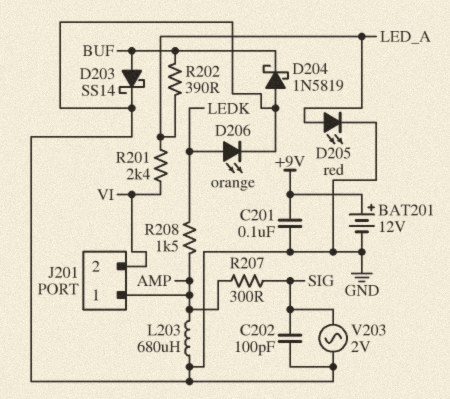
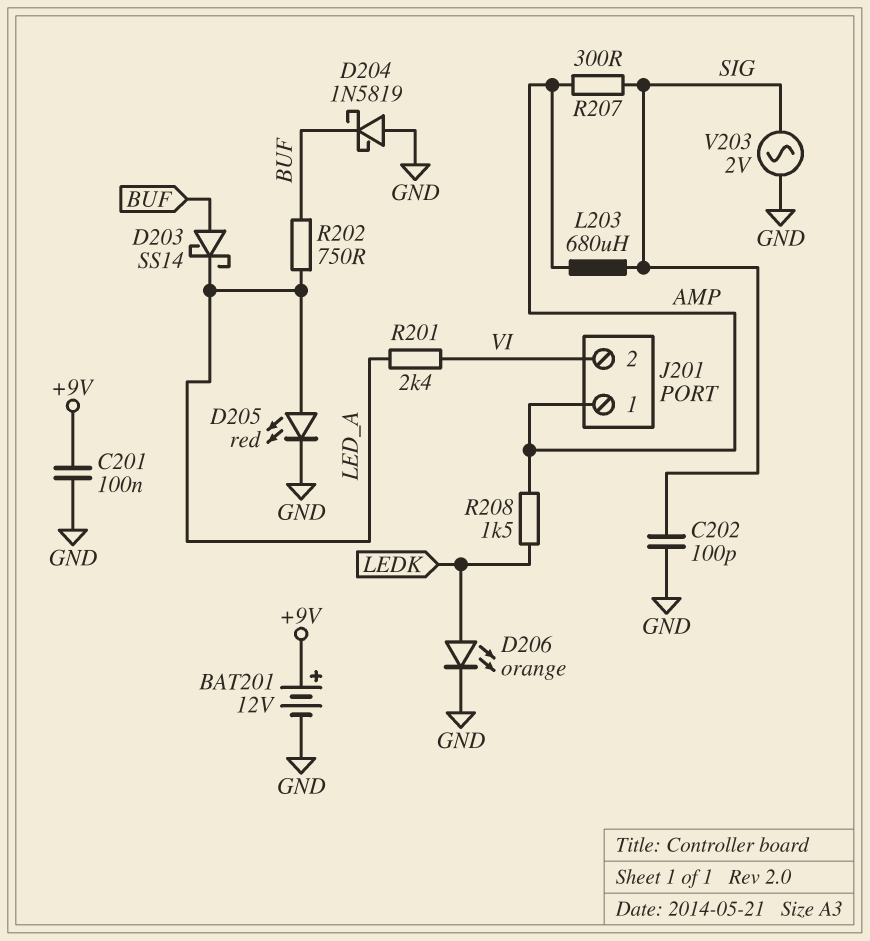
D203: schottky SS14 (A BUF, K GND) -> schottky SS14 (A BUF, K LED_A)
L203: 680uH (AMP, GND) -> 680uH (AMP, SIG)
R202: 390 (BUF, LED_A) -> 750 (BUF, LED_A)

